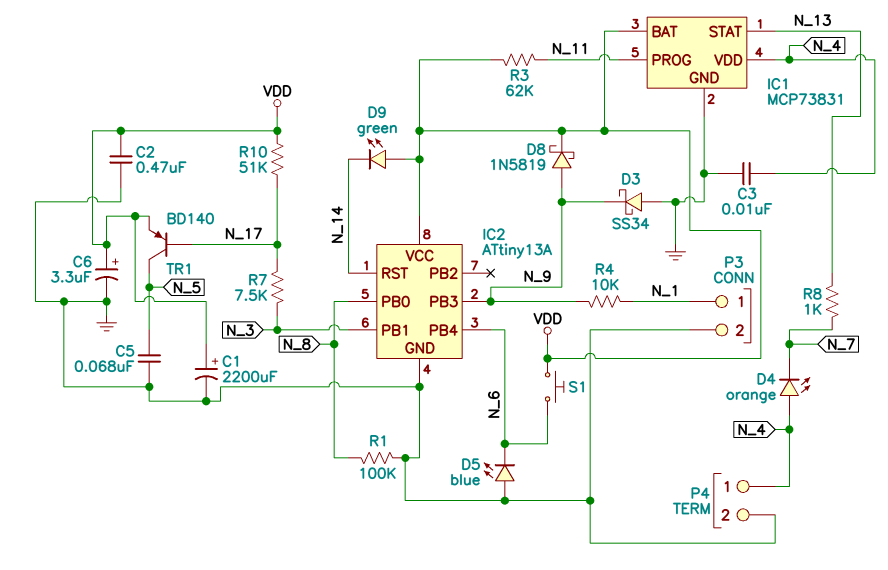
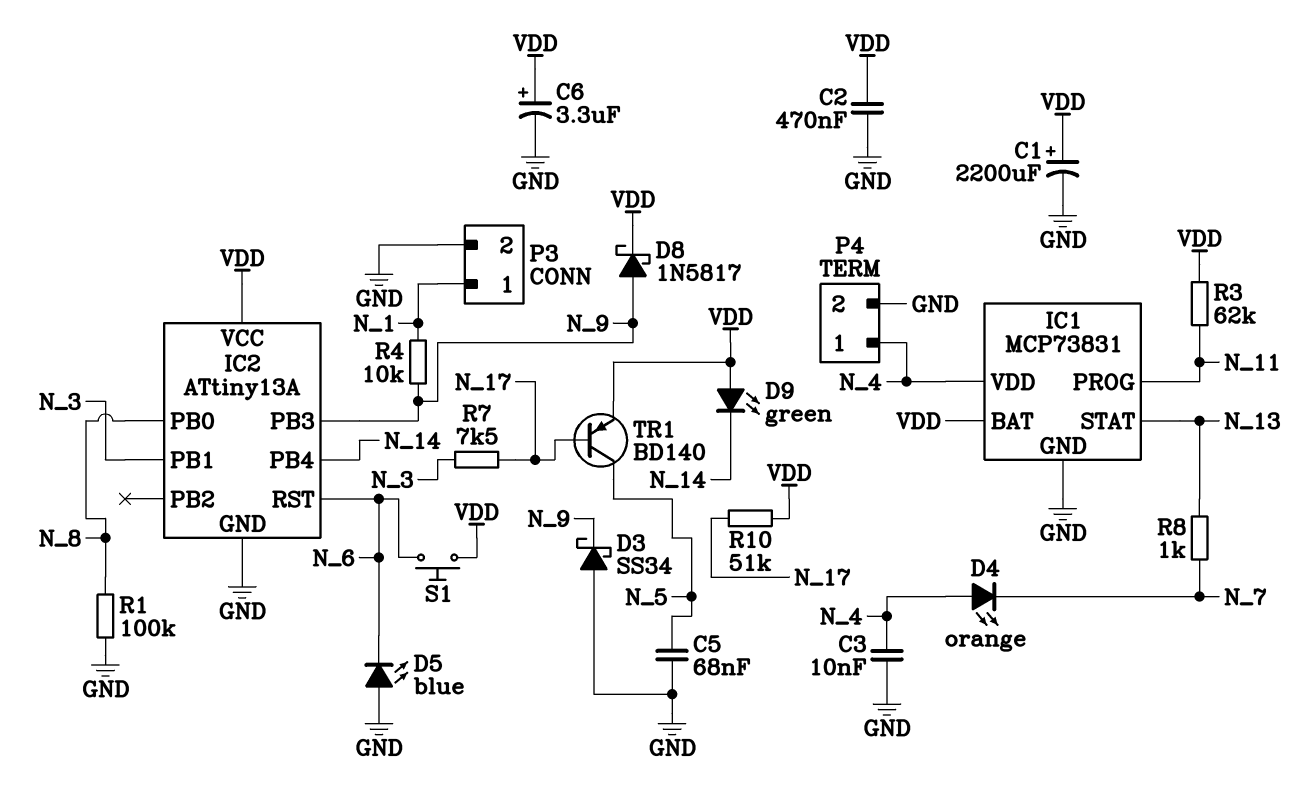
D8: schottky 1N5819 (A N_9, K VDD) -> schottky 1N5817 (A N_9, K VDD)
IC2 pin PB4: N_6 -> N_14
IC2 pin RST: N_14 -> N_6

